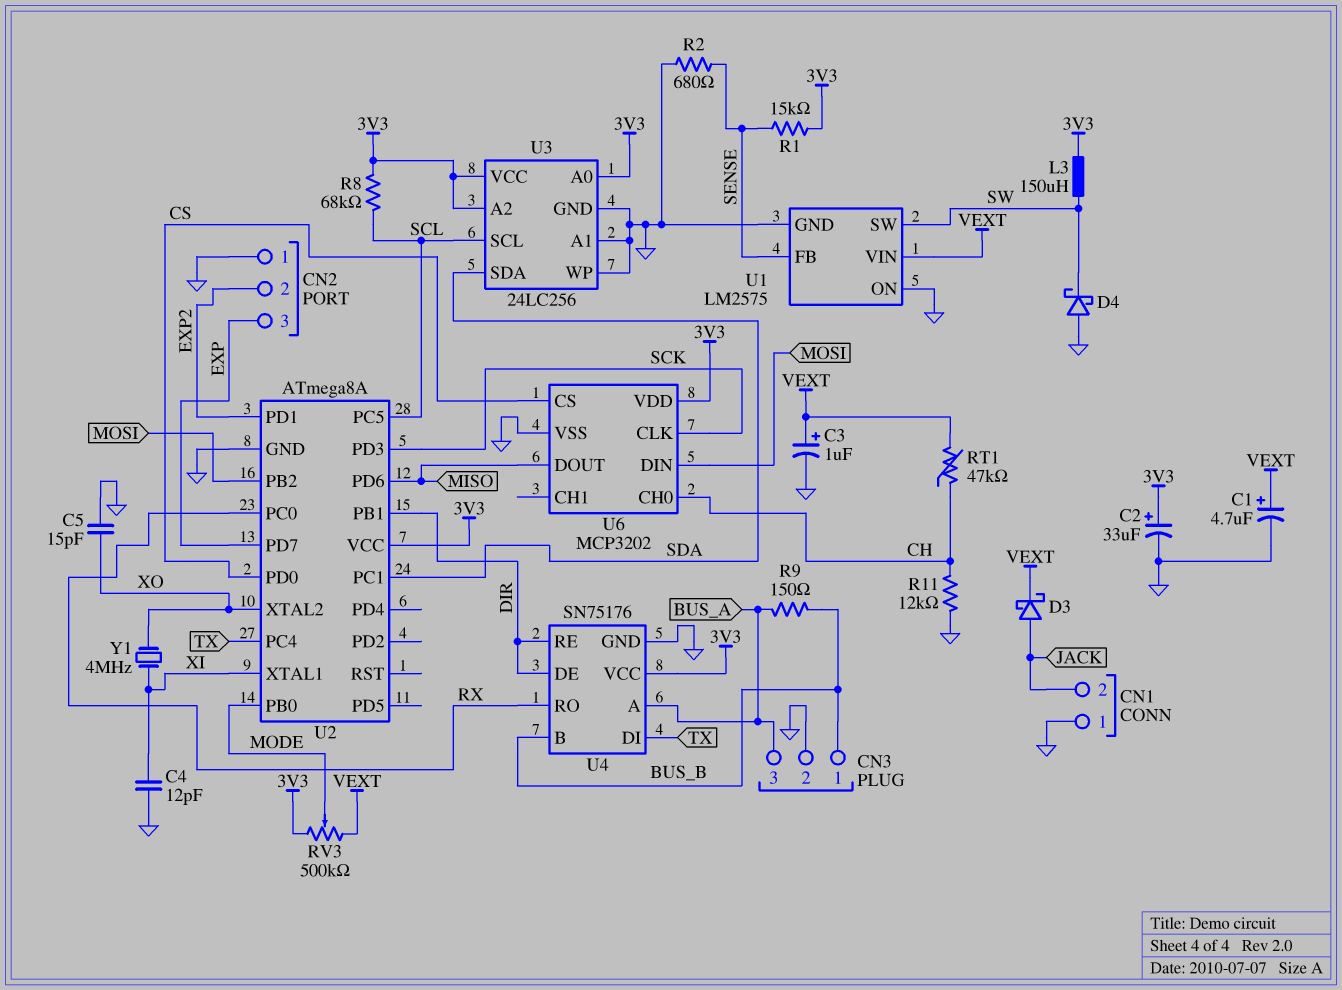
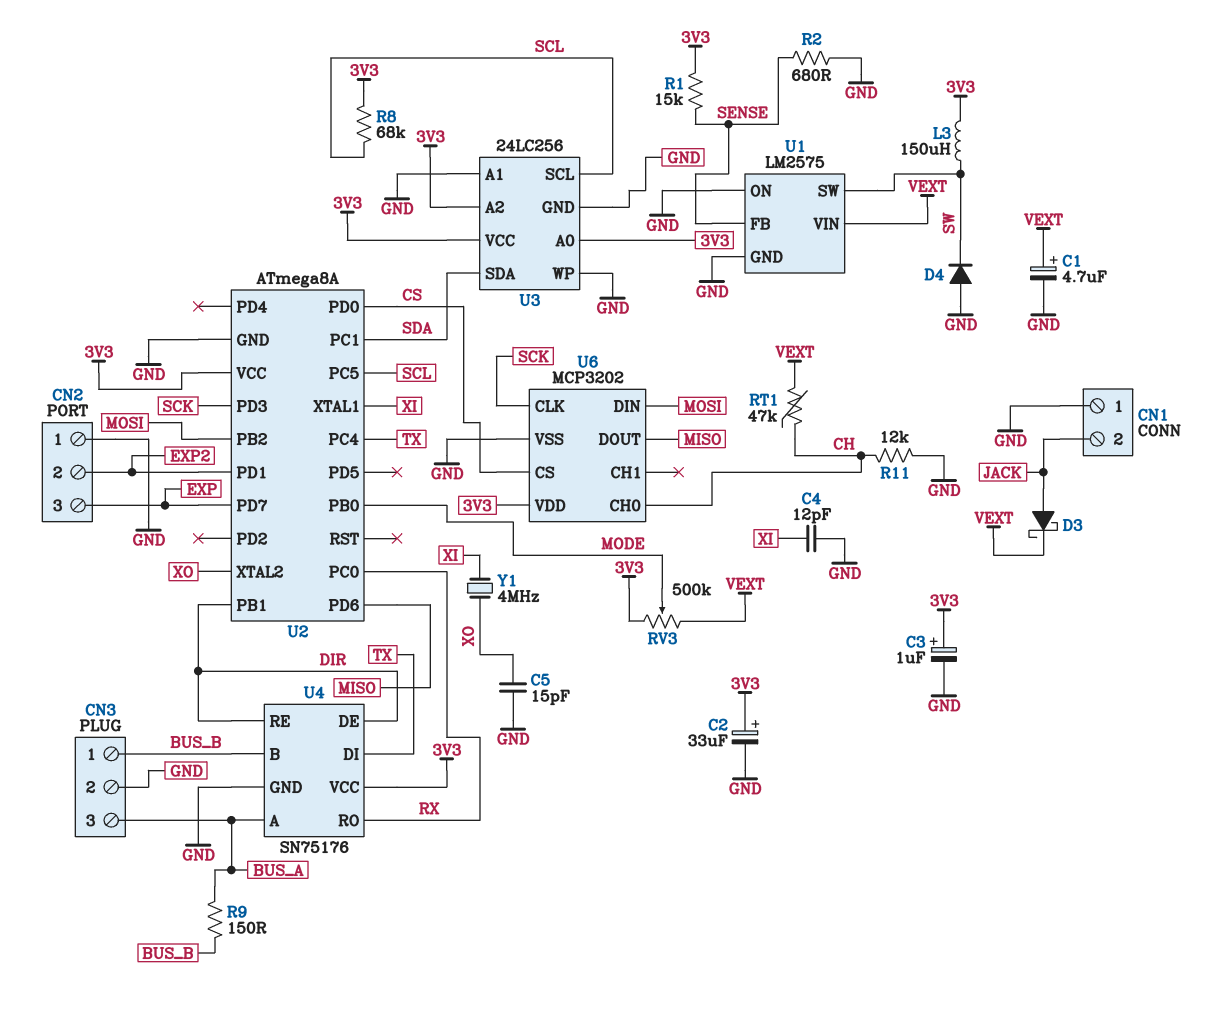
C3: 1uF (plus VEXT, minus GND) -> 1uF (plus 3V3, minus GND)
D4: schottky (A GND, K SW) -> diode (A GND, K SW)

